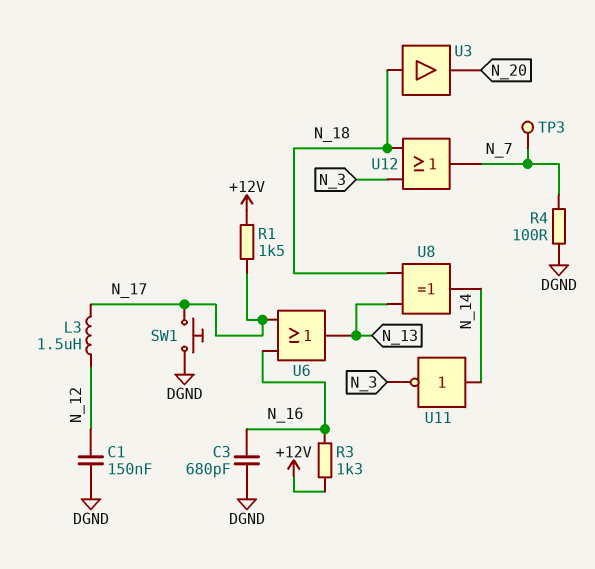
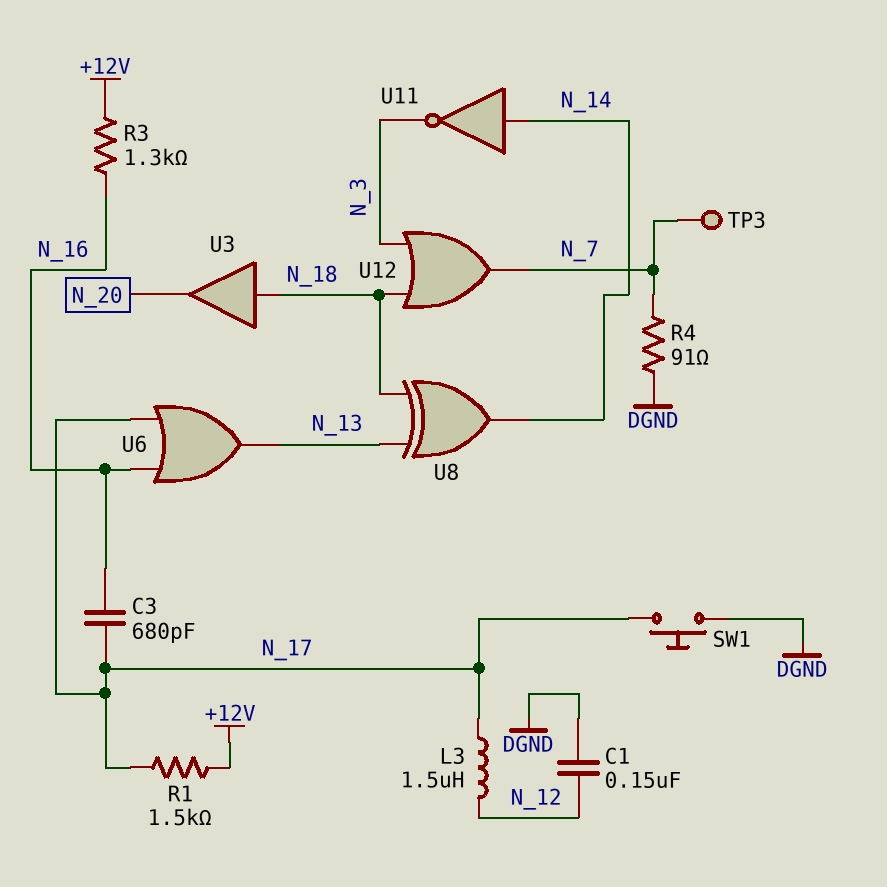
C3: 680pF (DGND, N_16) -> 680pF (N_16, N_17)
R4: 100 (DGND, N_7) -> 91 (DGND, N_7)

